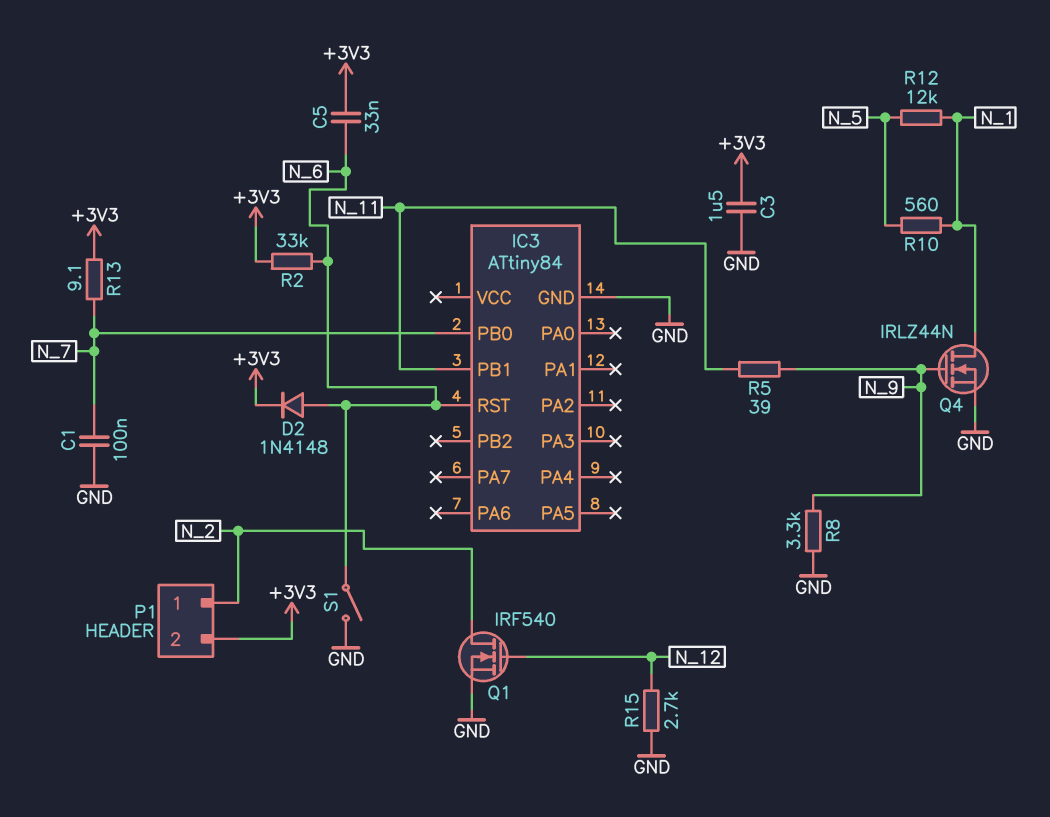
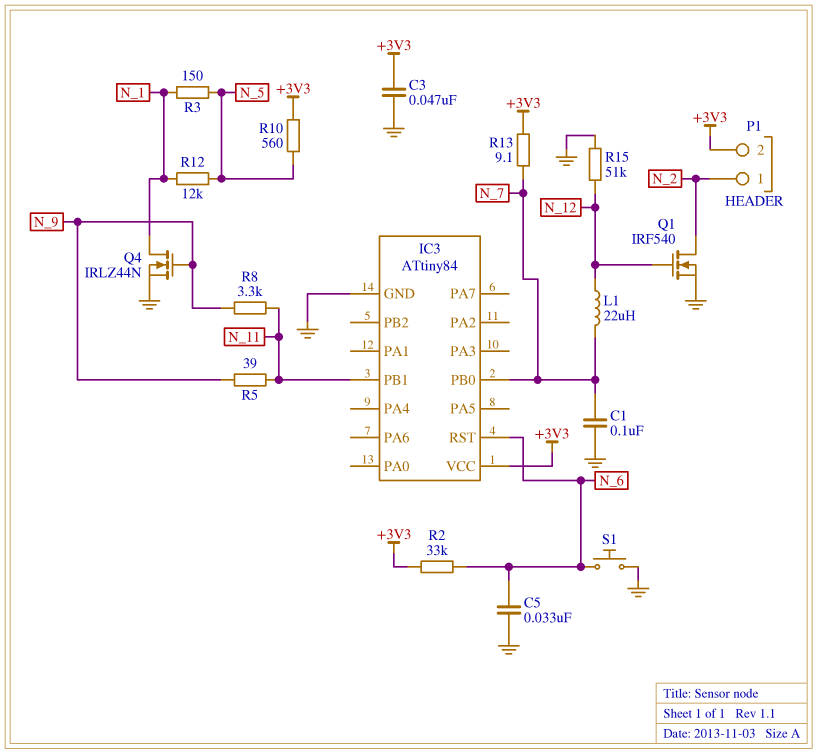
C3: 1.5uF (+3V3, GND) -> 47nF (+3V3, GND)
C5: 33nF (+3V3, N_6) -> 33nF (GND, N_6)
D2: diode 1N4148 (A N_6, K +3V3) -> none
IC3 pin VCC: none -> +3V3
L1: none -> 22uH (N_7, N_12)
R3: none -> 150 (N_1, N_5)
R8: 3.3k (GND, N_9) -> 3.3k (N_9, N_11)
R10: 560 (N_1, N_5) -> 560 (+3V3, N_5)
R15: 2.7k (GND, N_12) -> 51k (GND, N_12)
S1: switch (GND, N_6) -> button (GND, N_6)

